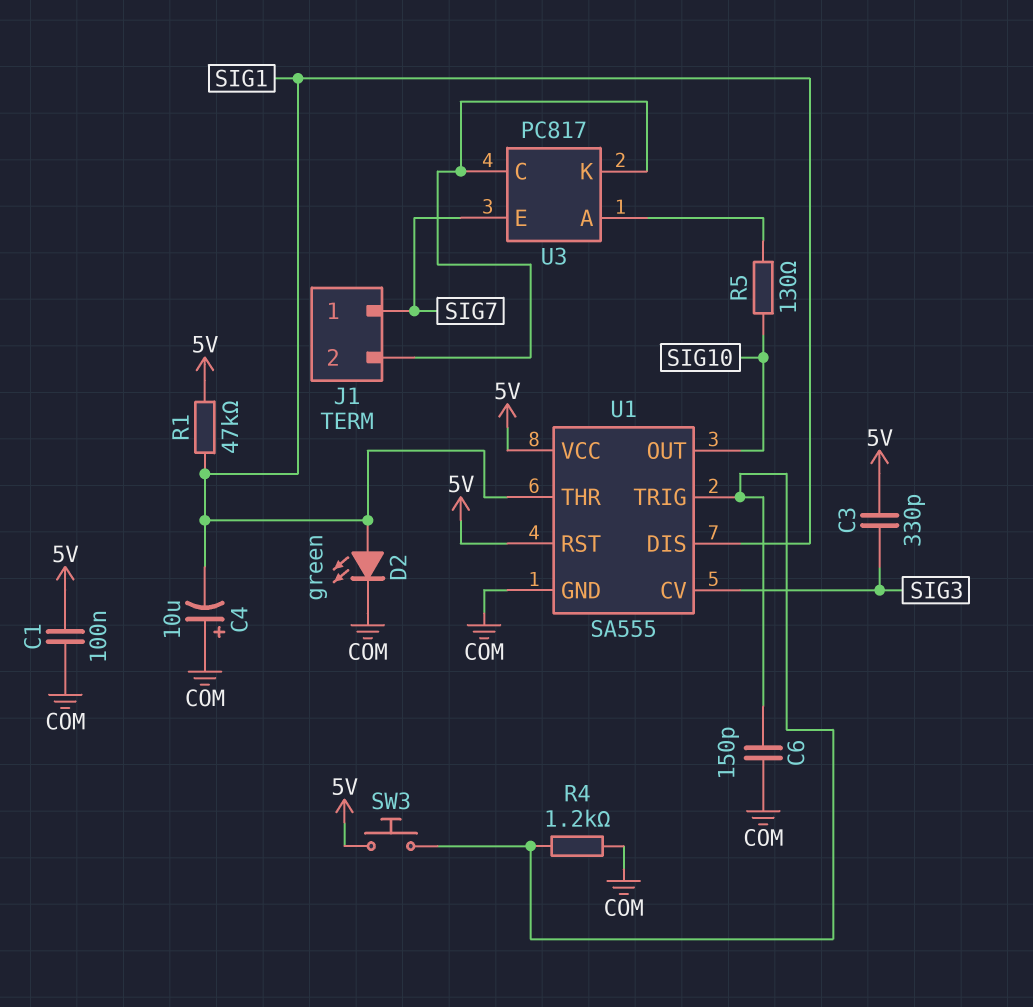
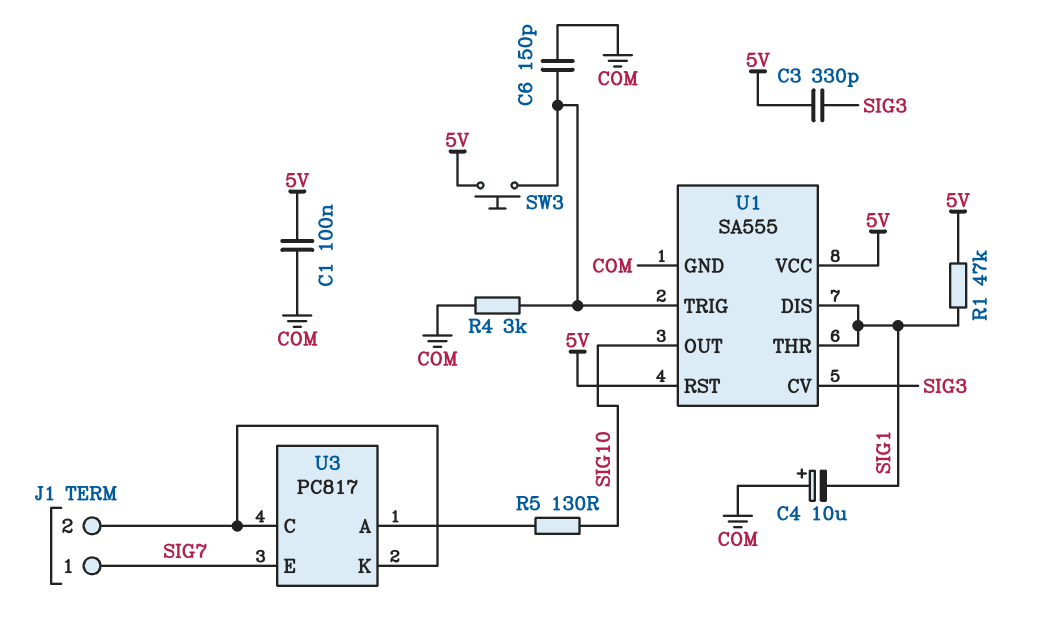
D2: LED green (A SIG1, K COM) -> none
R4: 1.2k (COM, U1/TRIG) -> 3k (COM, U1/TRIG)

